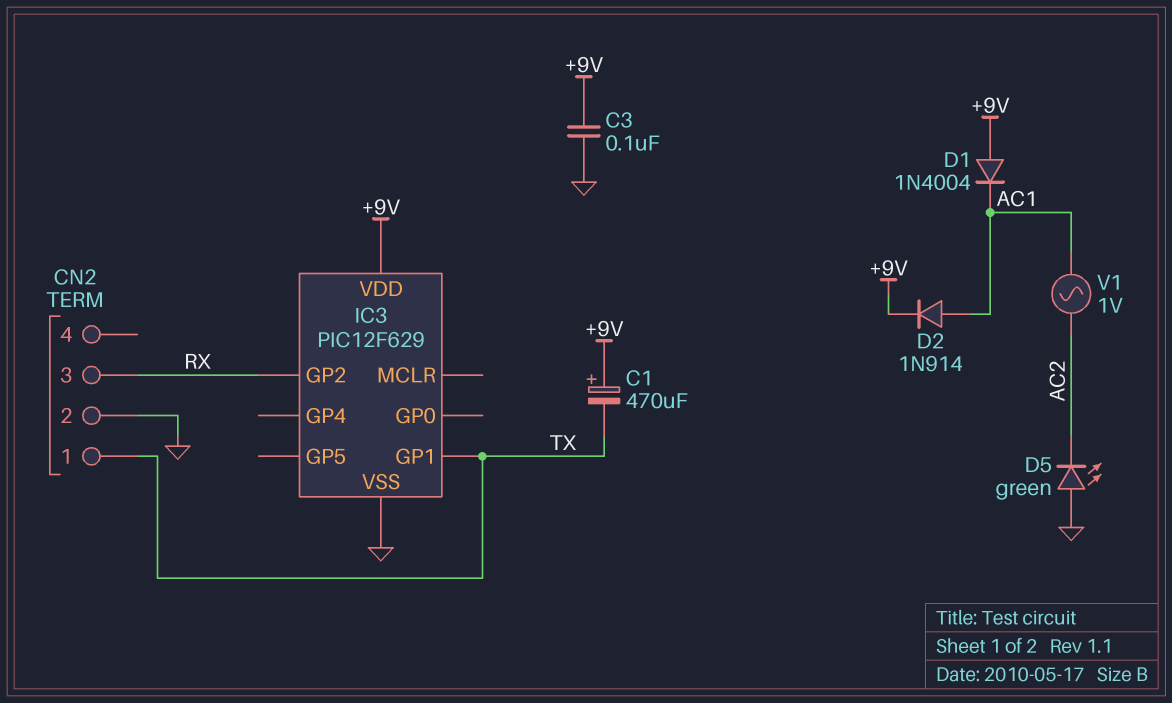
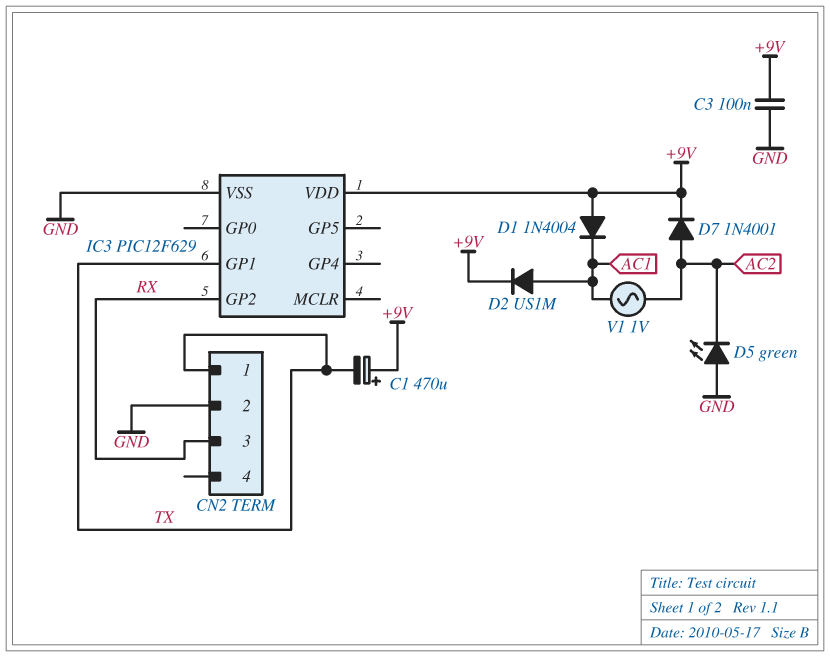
D2: diode 1N914 (A AC1, K +9V) -> diode US1M (A AC1, K +9V)
D7: none -> diode 1N4001 (A AC2, K +9V)

